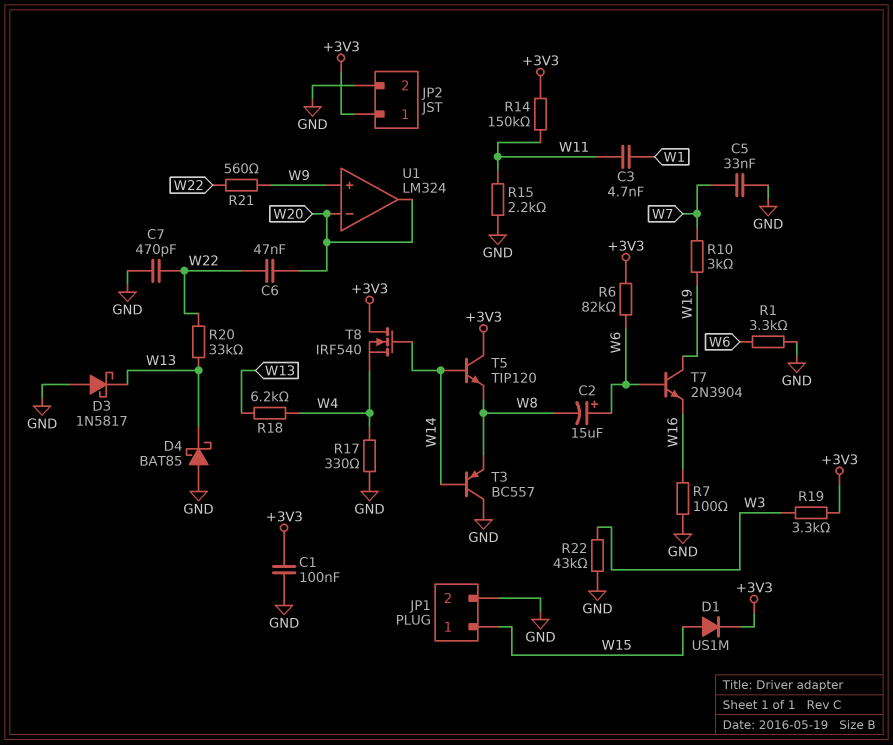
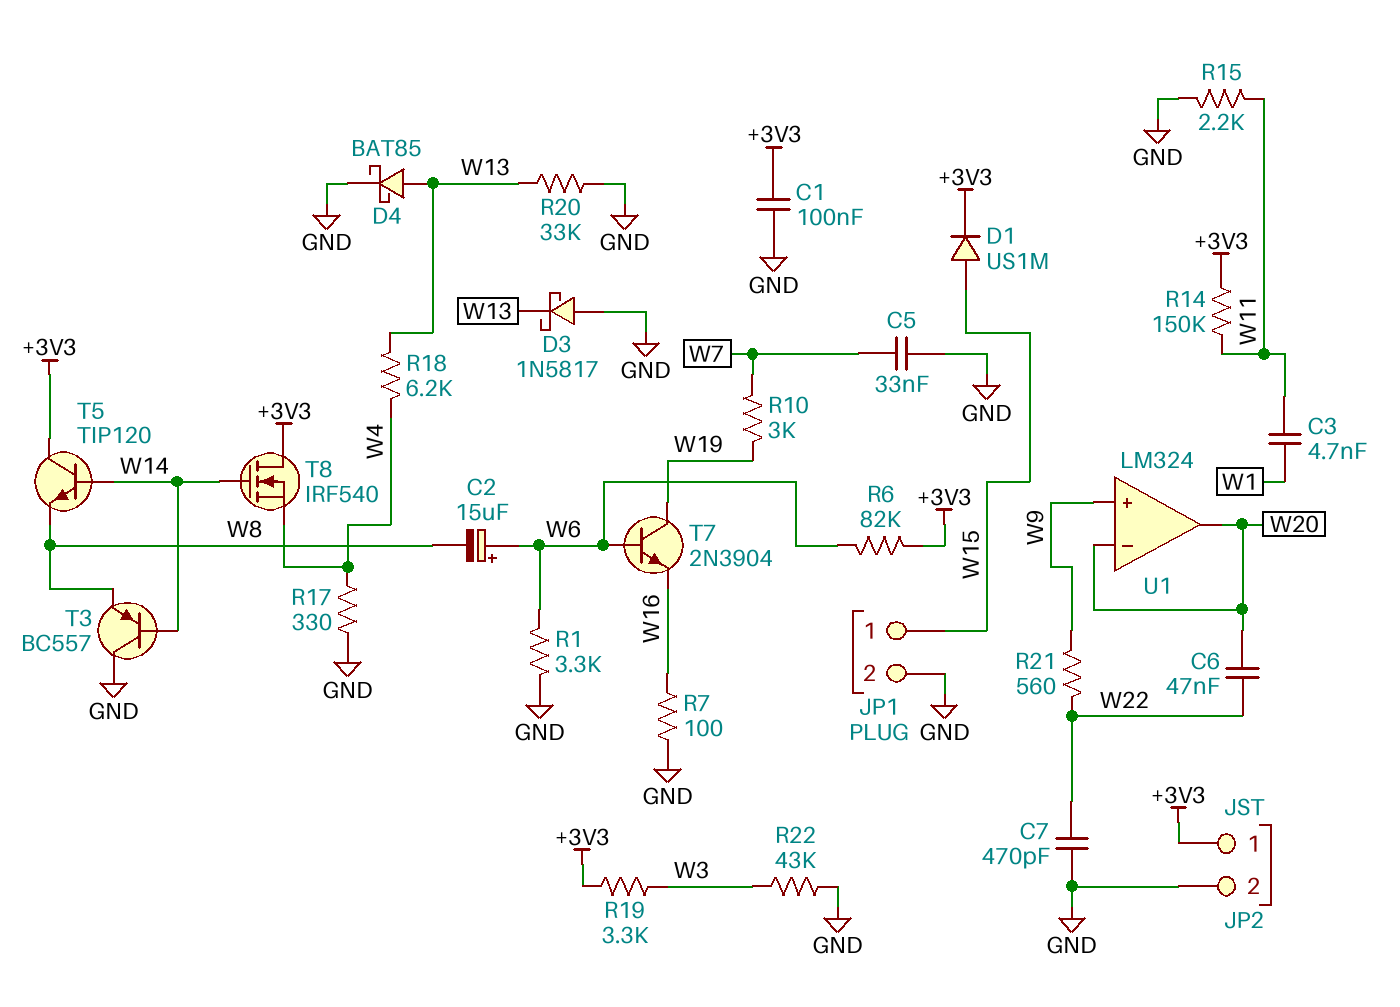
D4: schottky BAT85 (A GND, K W13) -> schottky BAT85 (A W13, K GND)
R20: 33k (W13, W22) -> 33k (GND, W13)

